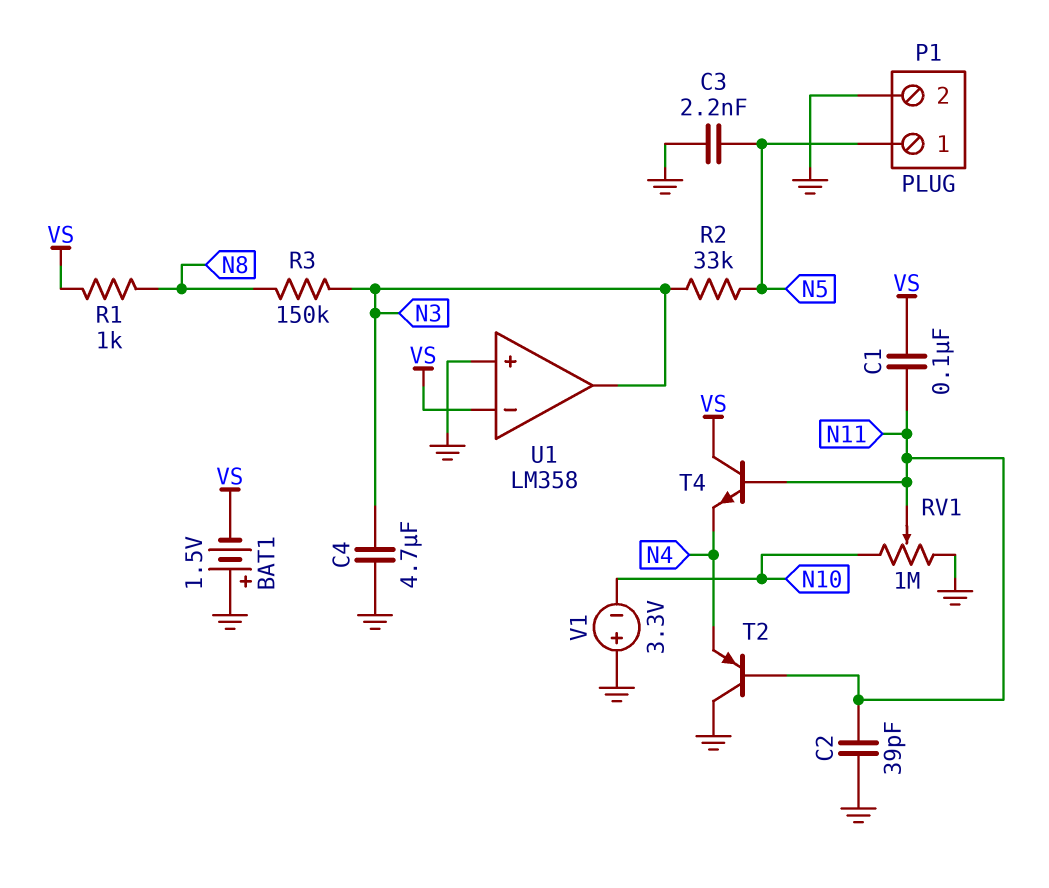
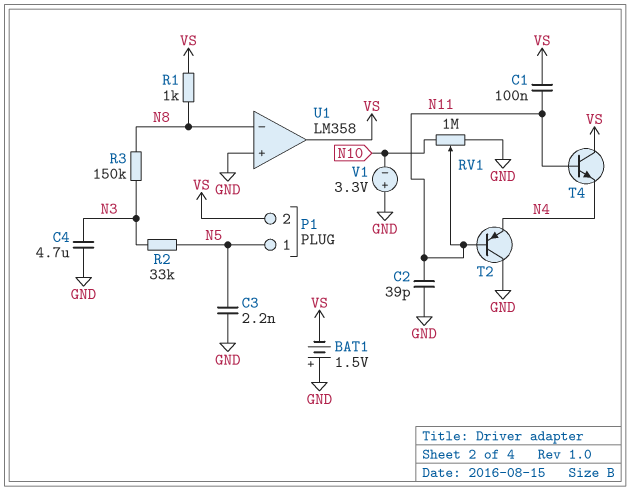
P1 pin 2: GND -> VS
U1 pin in-: VS -> N8
U1 pin out: N3 -> VS

